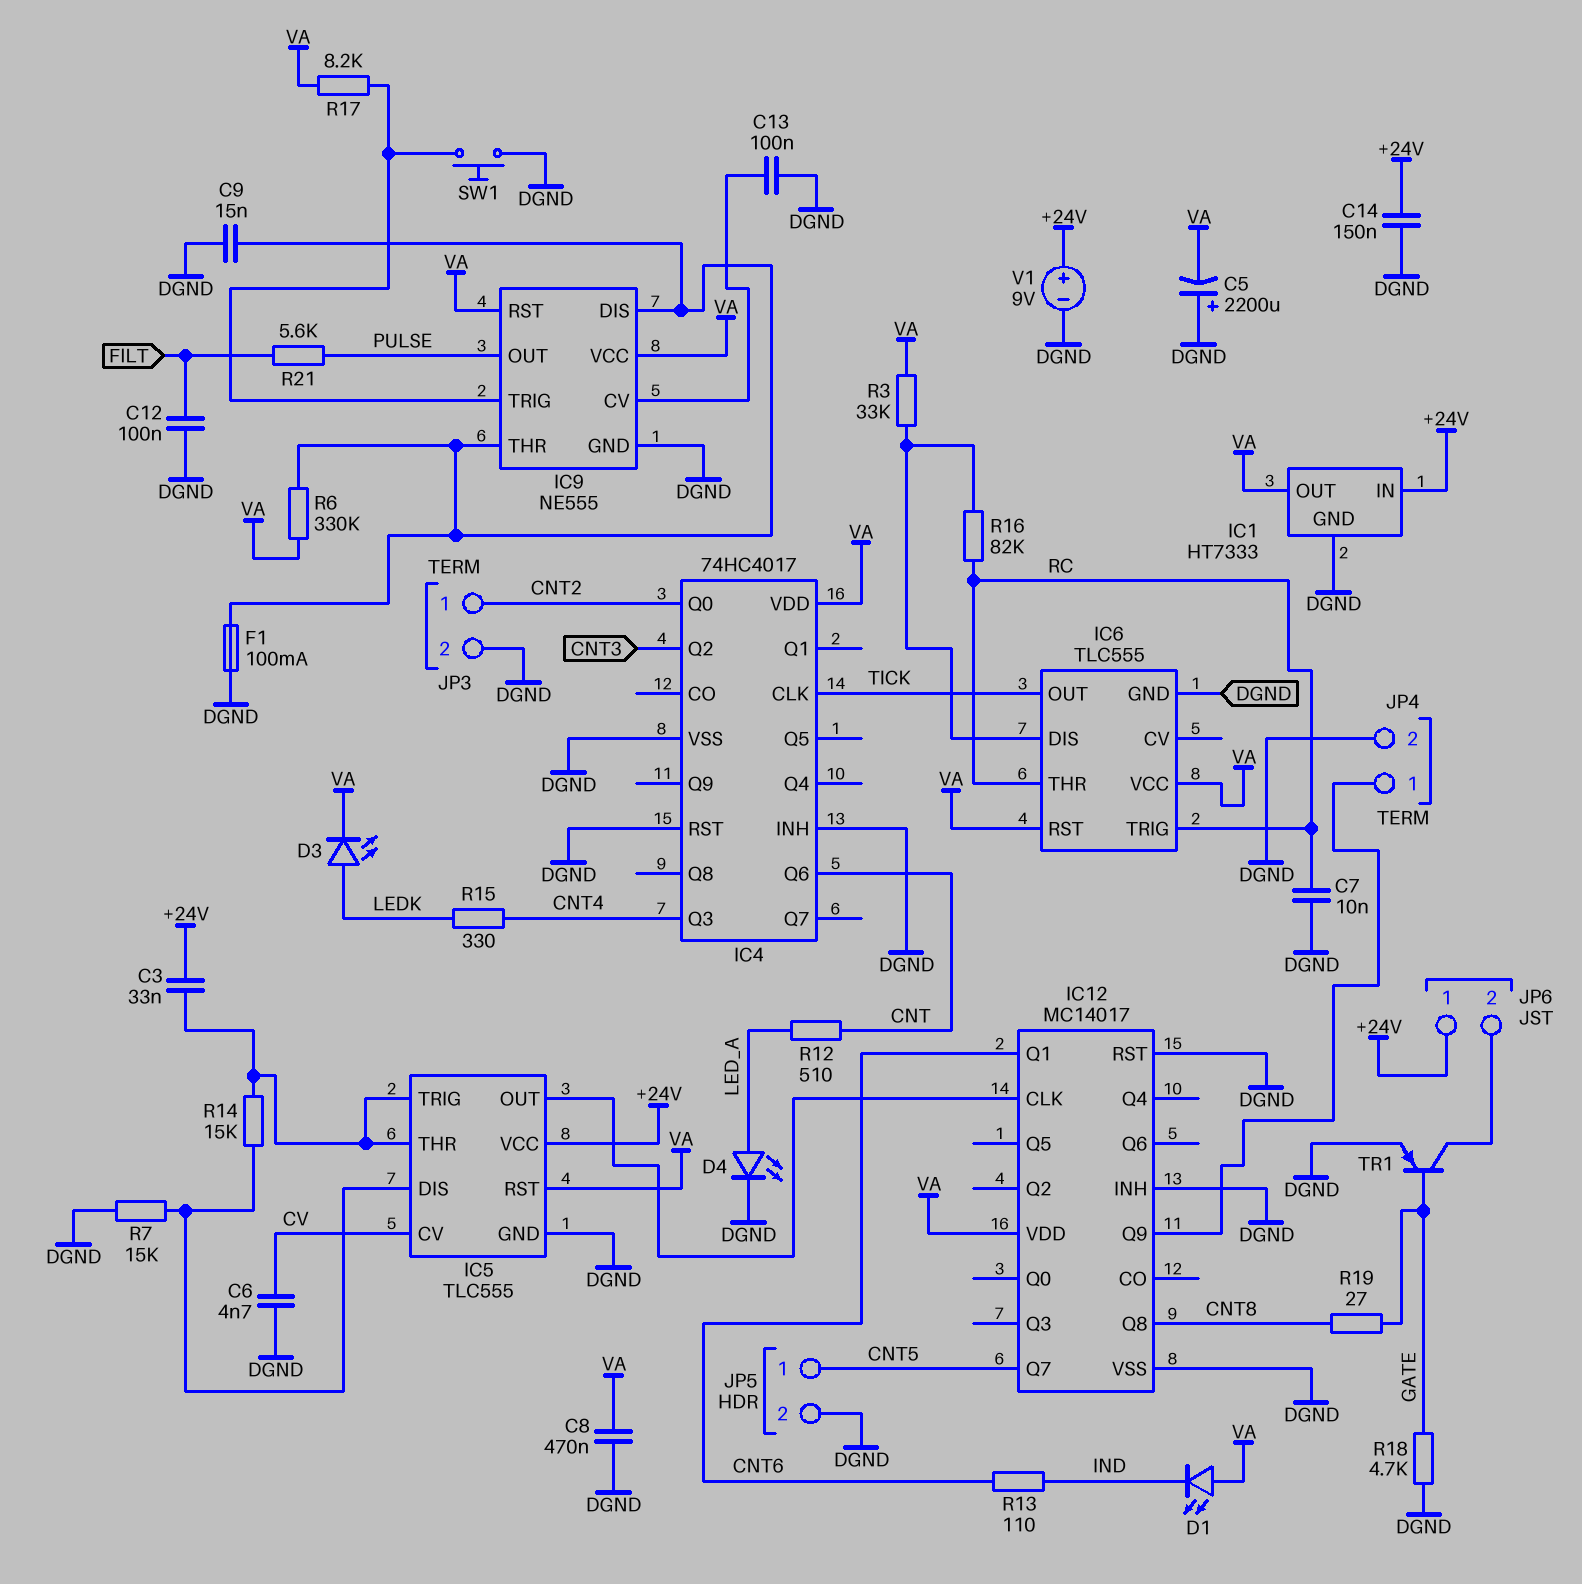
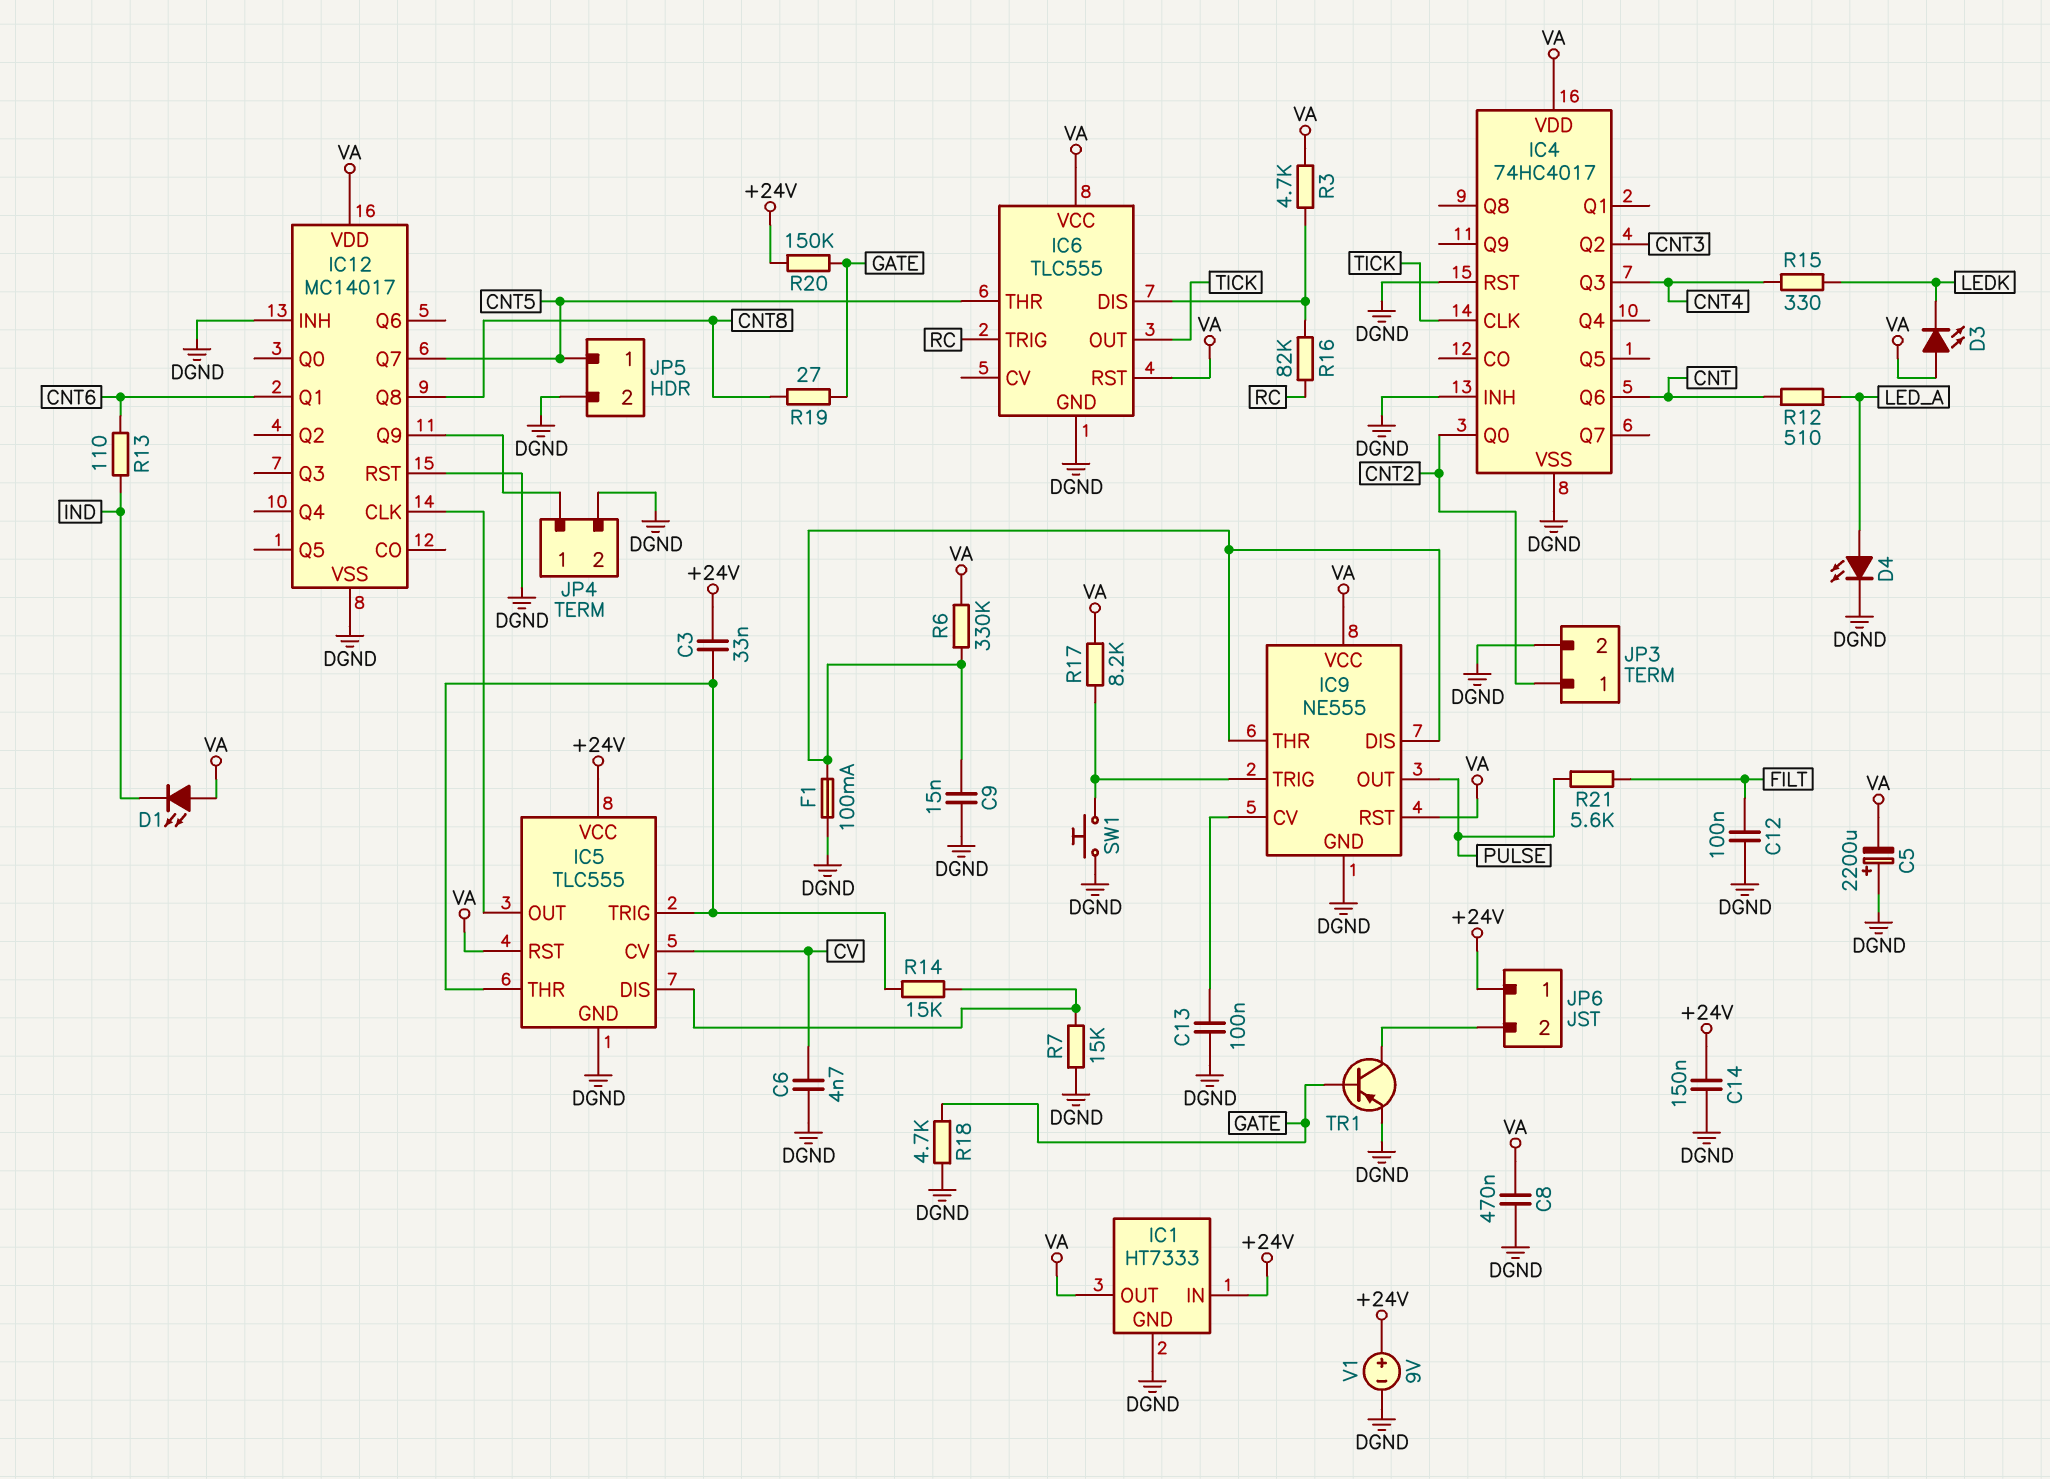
C7: 10nF (DGND, RC) -> none
D3: LED (A LEDK, K VA) -> LED (A VA, K LEDK)
IC6 pin THR: RC -> CNT5
R3: 33k (IC6/DIS, VA) -> 4.7k (IC6/DIS, VA)
R20: none -> 150k (+24V, GATE)

